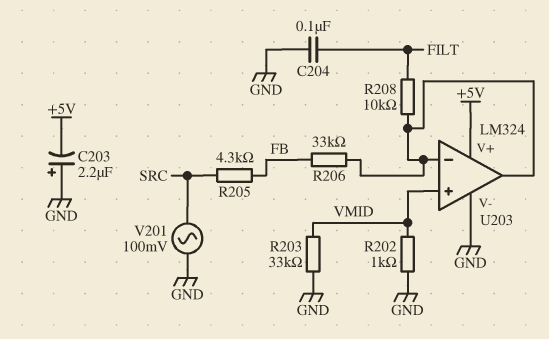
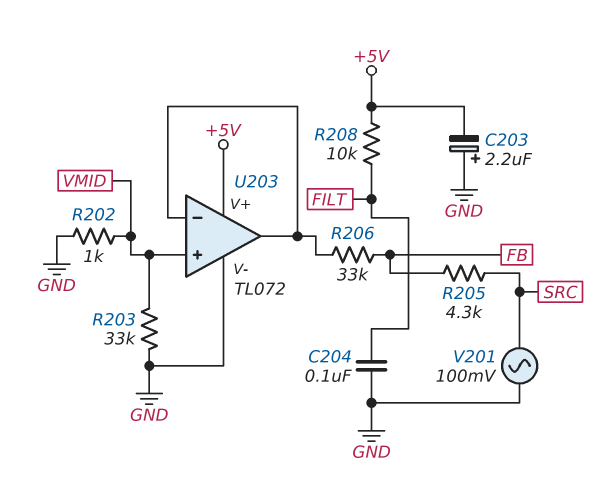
R208: 10k (FILT, U203/in-) -> 10k (+5V, FILT)
U203: LM324 -> TL072

